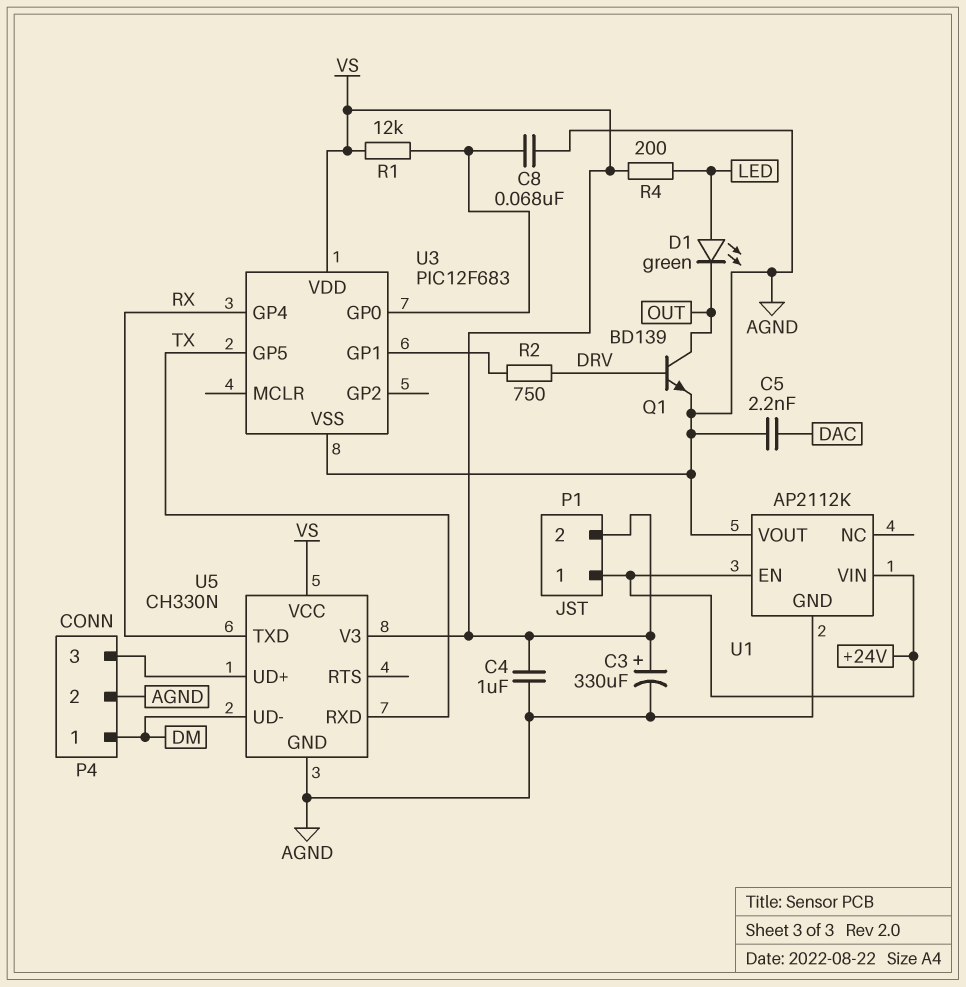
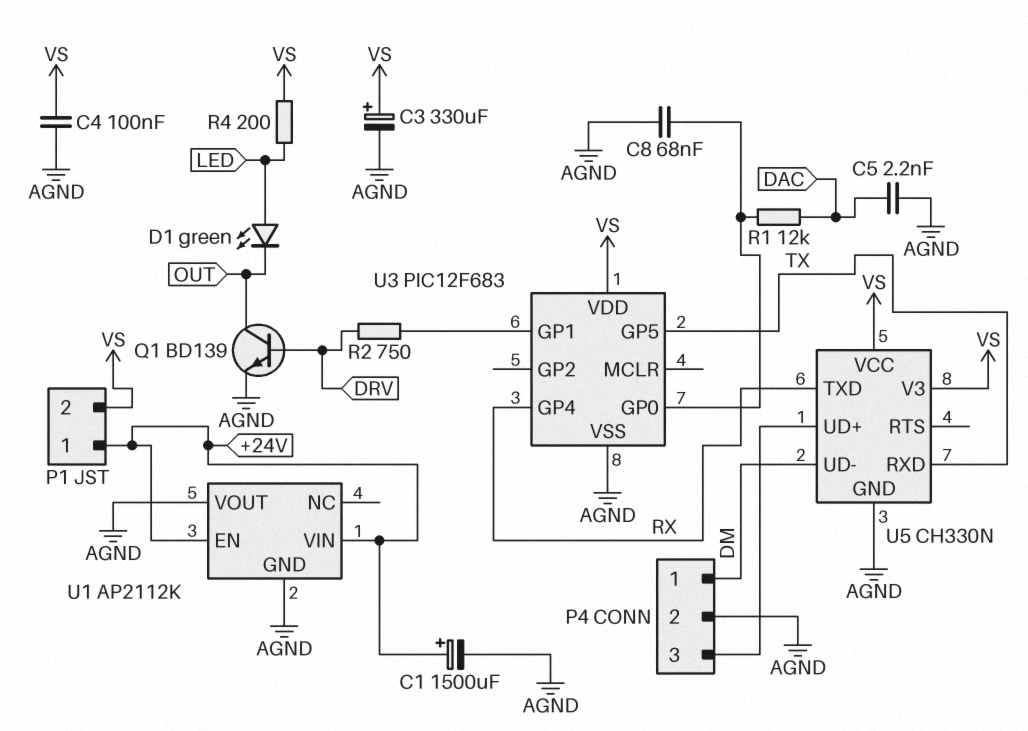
C1: none -> 1500uF (plus +24V, minus AGND)
C4: 1uF (AGND, VS) -> 100nF (AGND, VS)
R1: 12k (U3/GP0, VS) -> 12k (DAC, U3/GP0)

